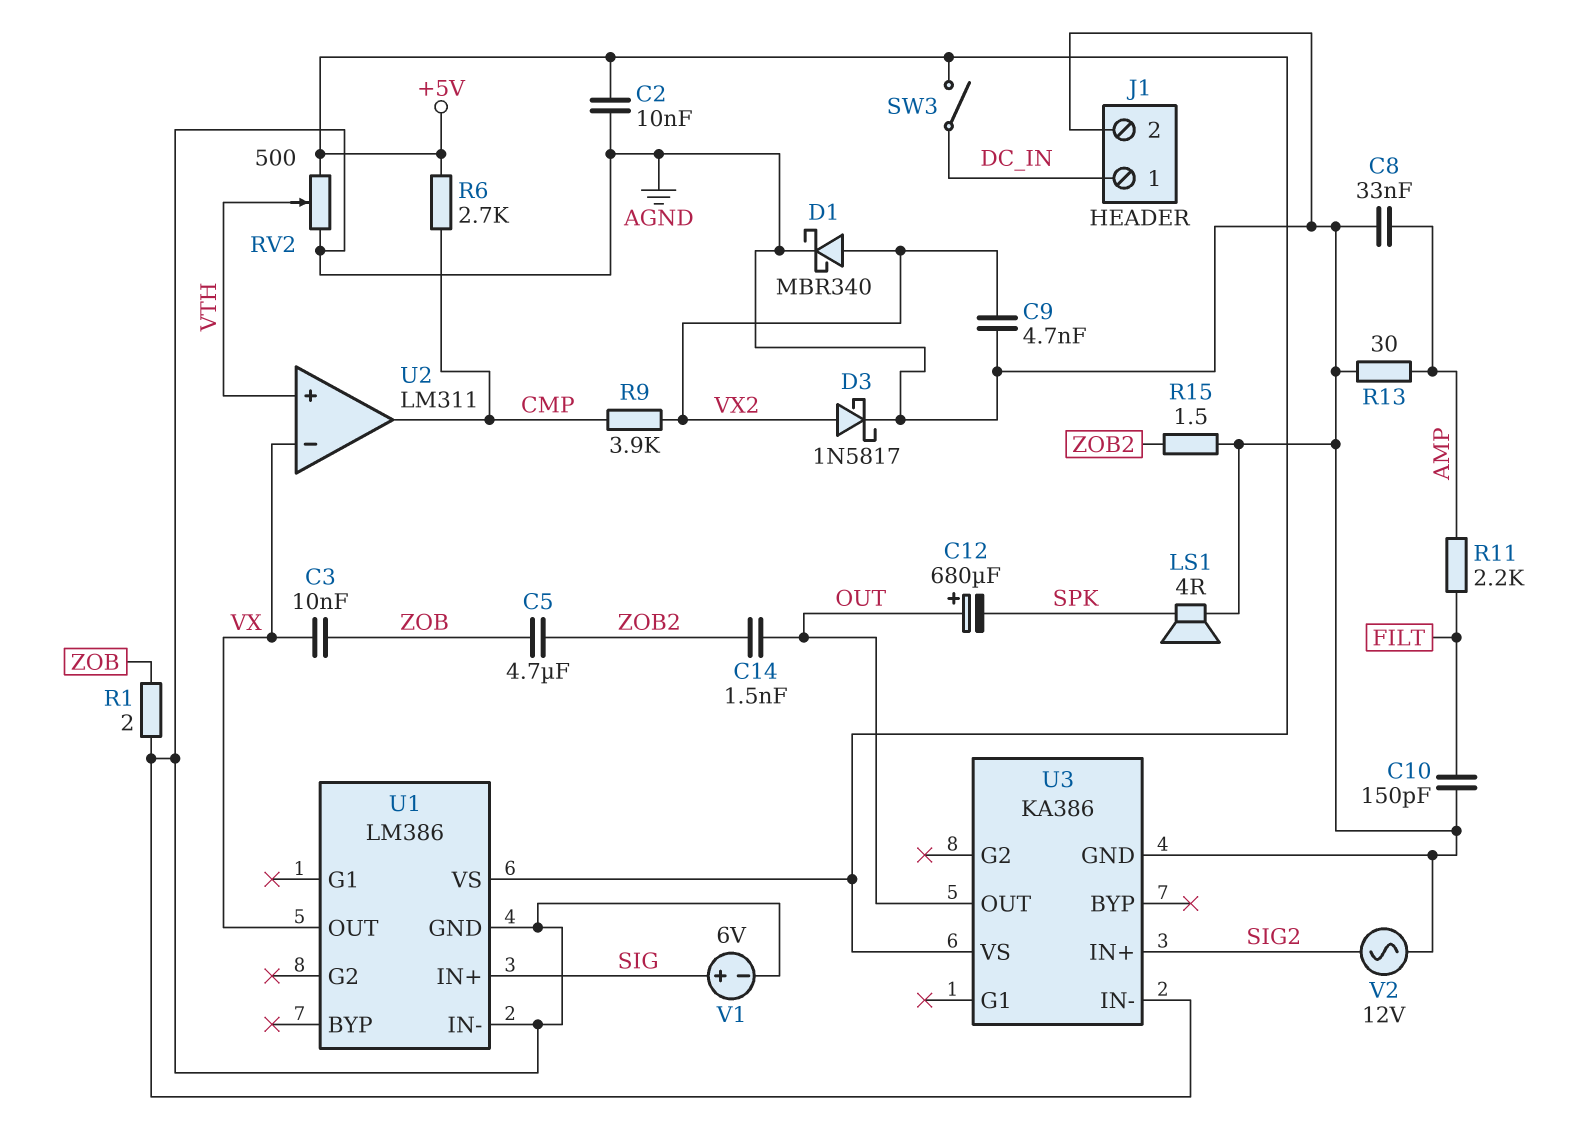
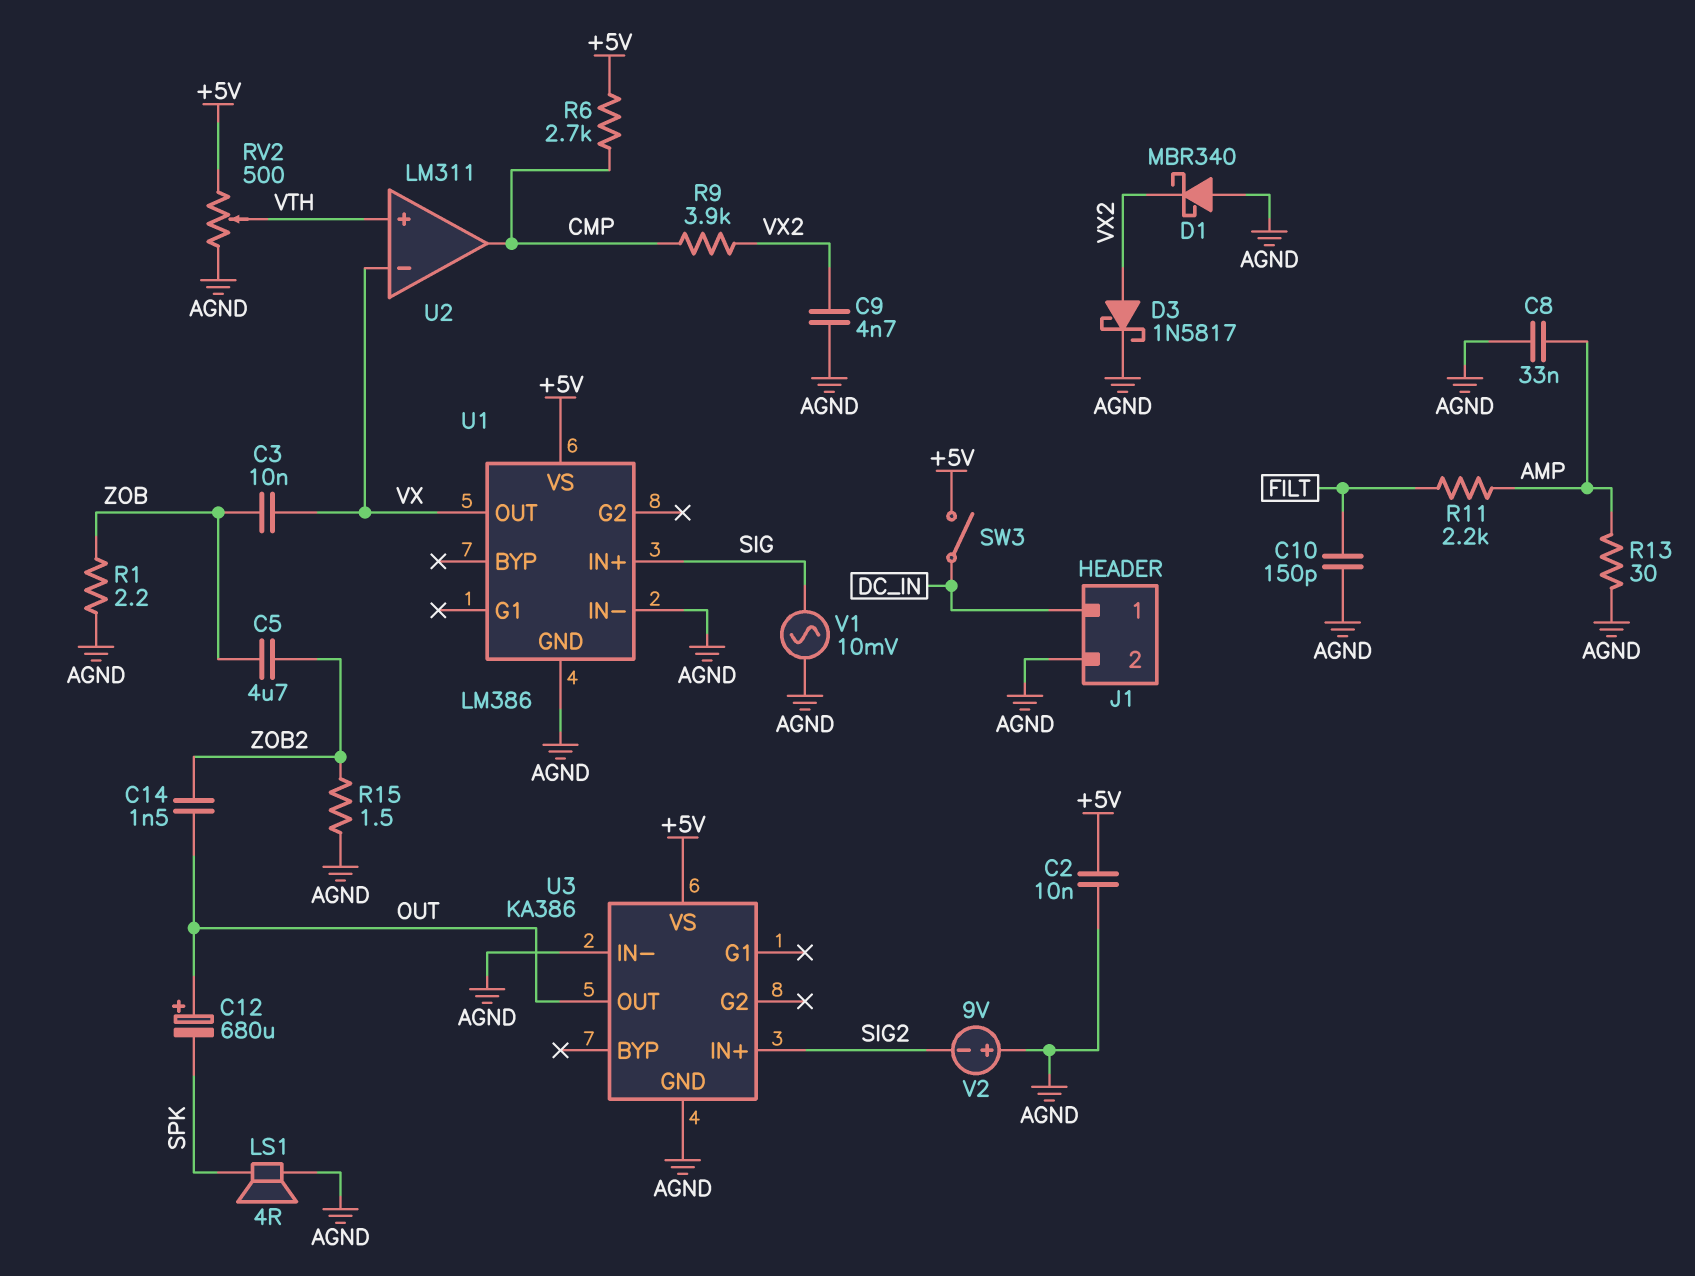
D1: schottky MBR340 (A VX2, K AGND) -> schottky MBR340 (A AGND, K VX2)
R1: 2 (AGND, ZOB) -> 2.2 (AGND, ZOB)
V1: 6V (plus SIG, minus AGND) -> AC 10mV (AGND, SIG)
V2: AC 12V (AGND, SIG2) -> 9V (plus AGND, minus SIG2)

